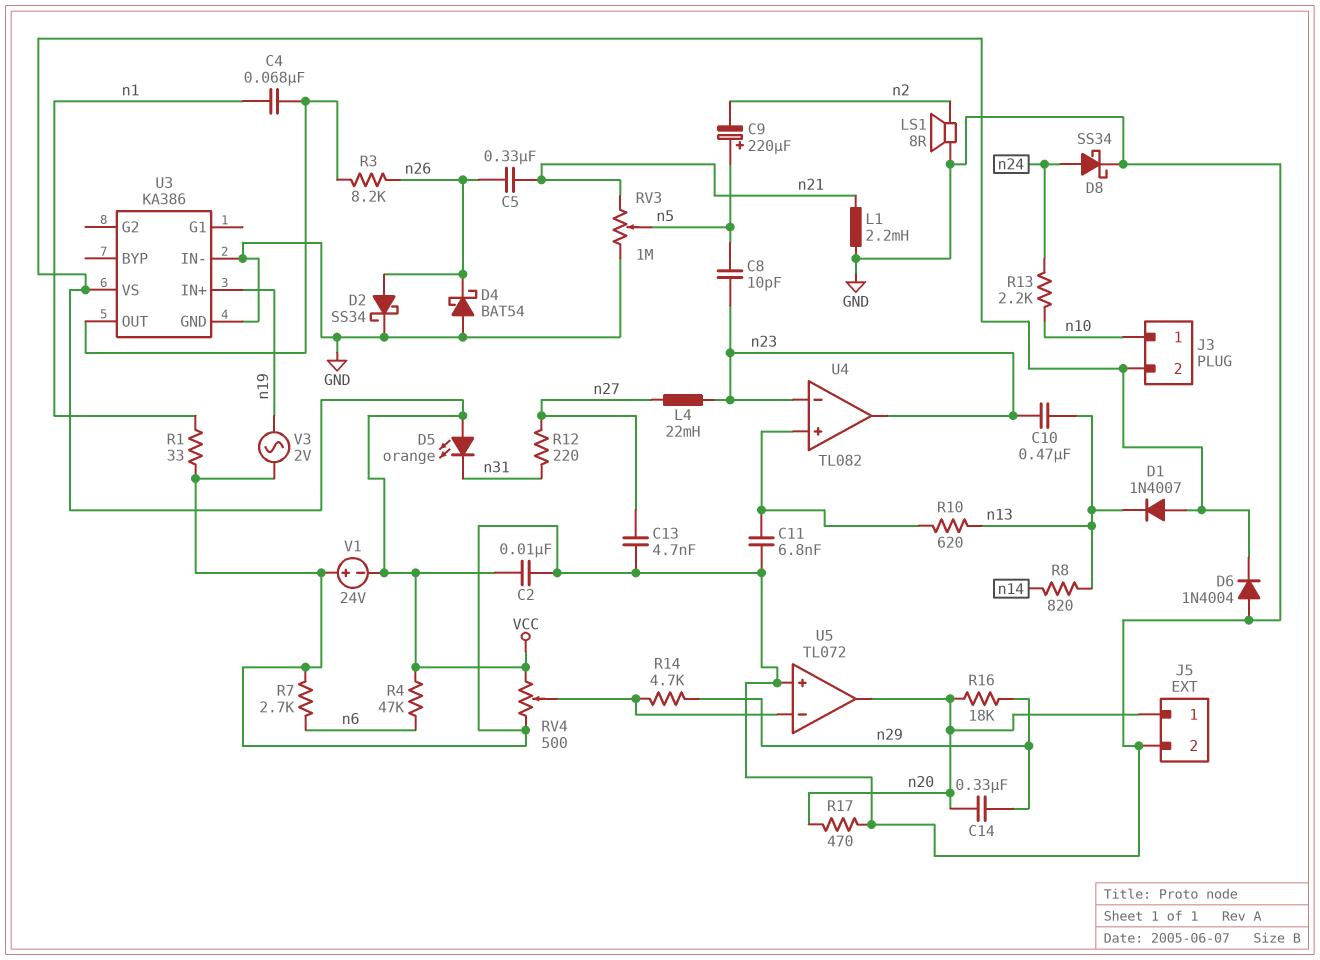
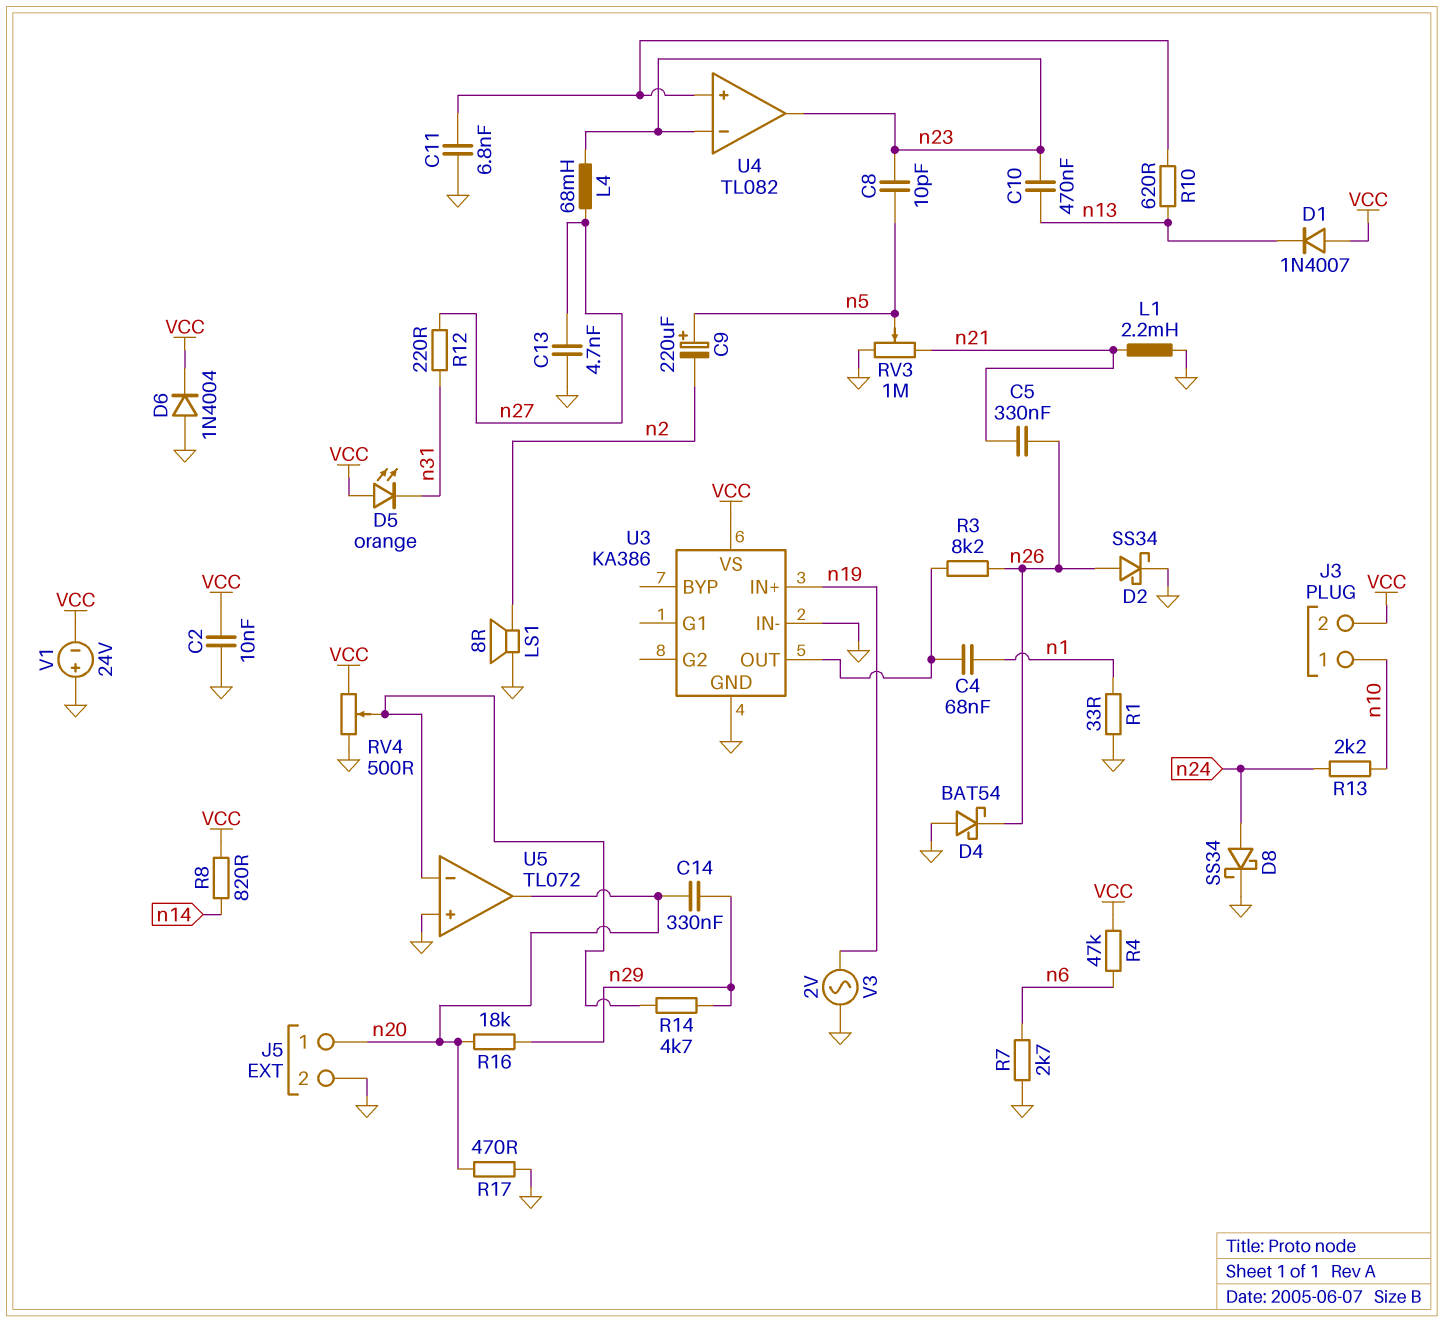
L4: 22mH (n23, n27) -> 68mH (n23, n27)
R8: 820 (n13, n14) -> 820 (VCC, n14)

